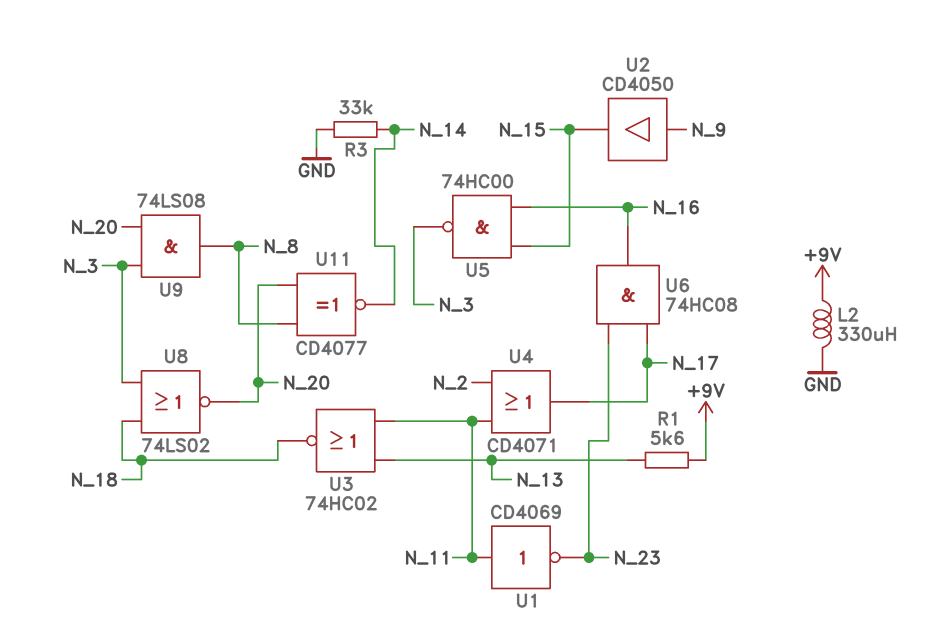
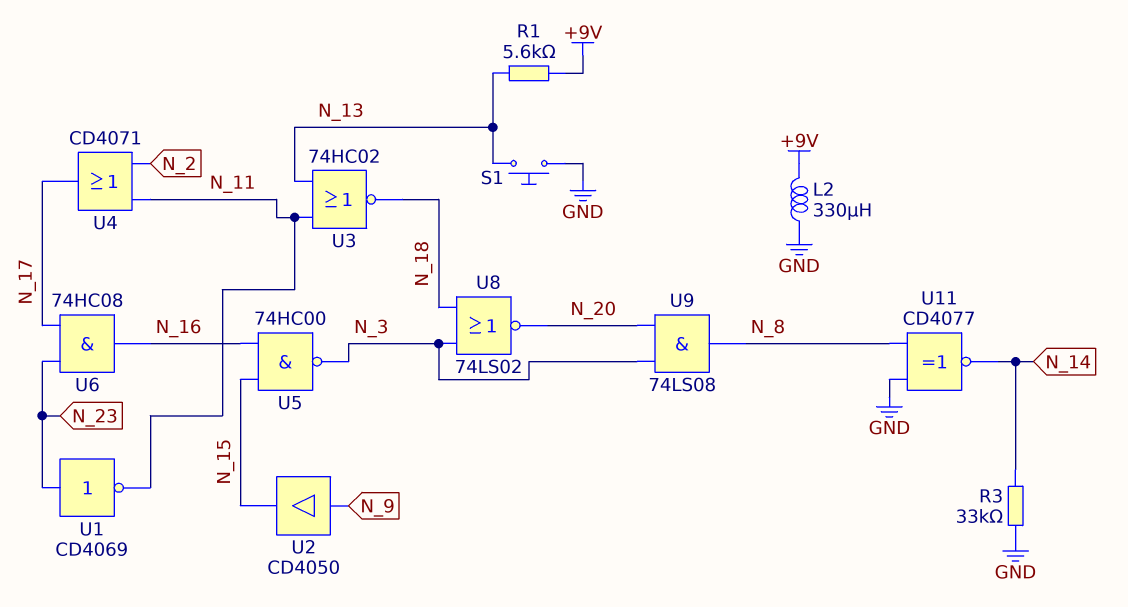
S1: none -> button (GND, N_13)
U1: NOT CD4069 (in N_11, out N_23) -> NOT CD4069 (in N_23, out N_11)
U11: XNOR CD4077 (in N_8, in N_20, out N_14) -> XNOR CD4077 (in GND, in N_8, out N_14)

